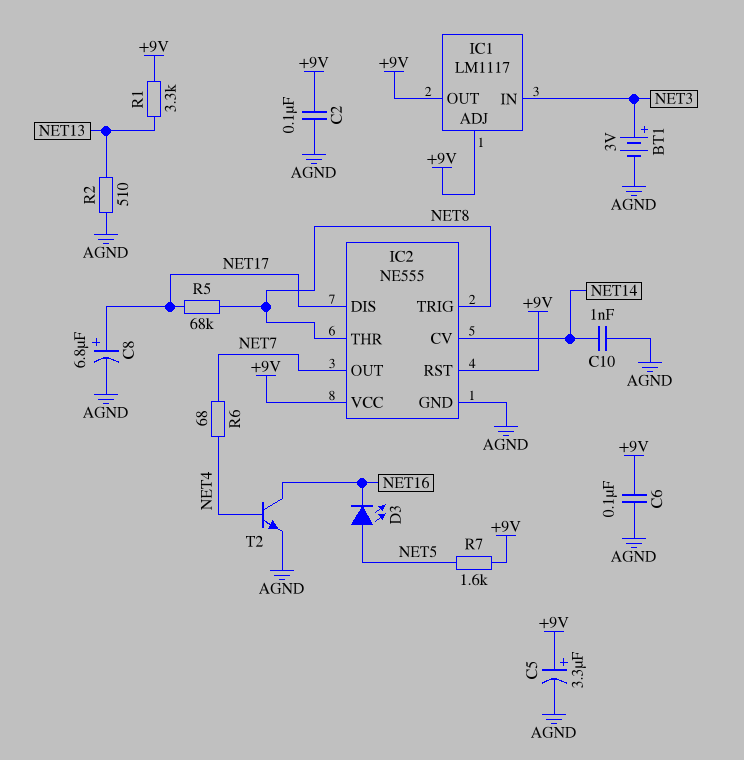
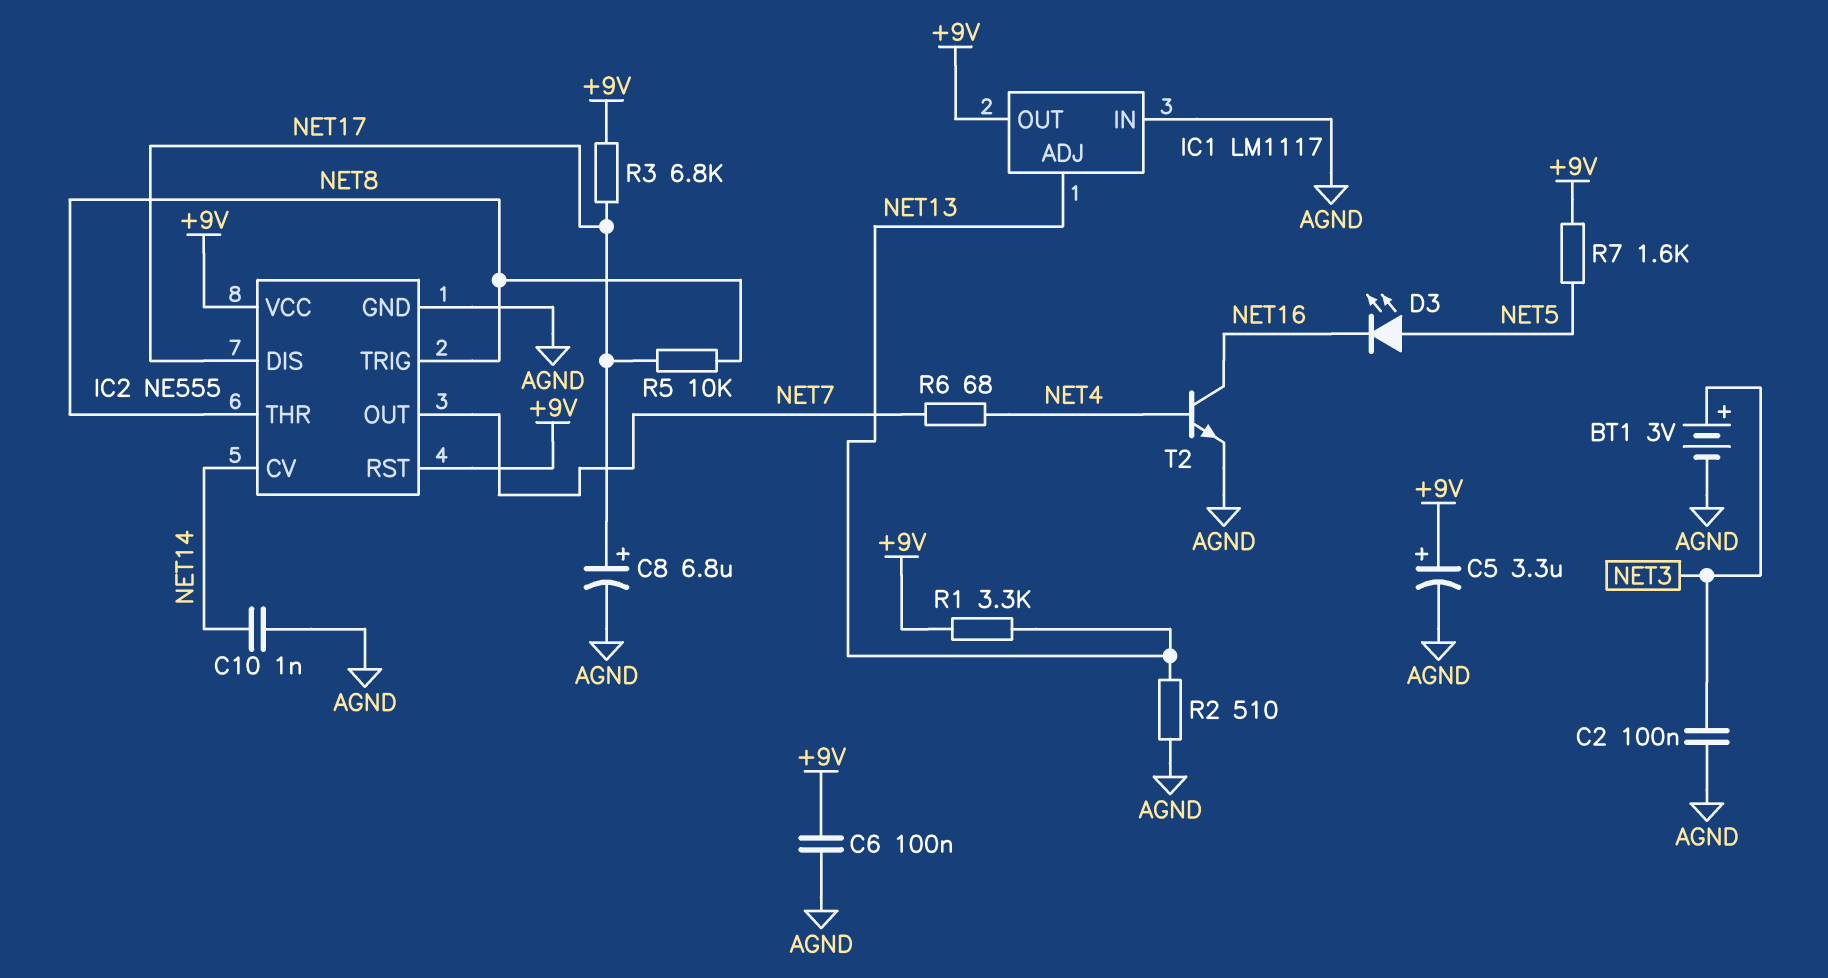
C2: 100nF (+9V, AGND) -> 100nF (AGND, NET3)
IC1 pin ADJ: +9V -> NET13
IC1 pin IN: NET3 -> AGND
R3: none -> 6.8k (+9V, NET17)
R5: 68k (NET8, NET17) -> 10k (NET8, NET17)

